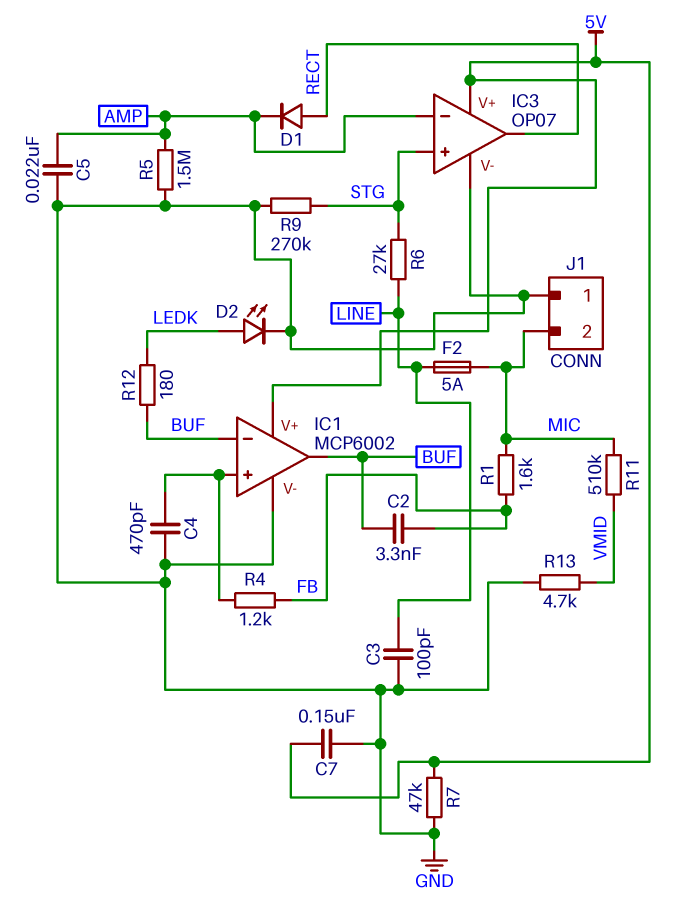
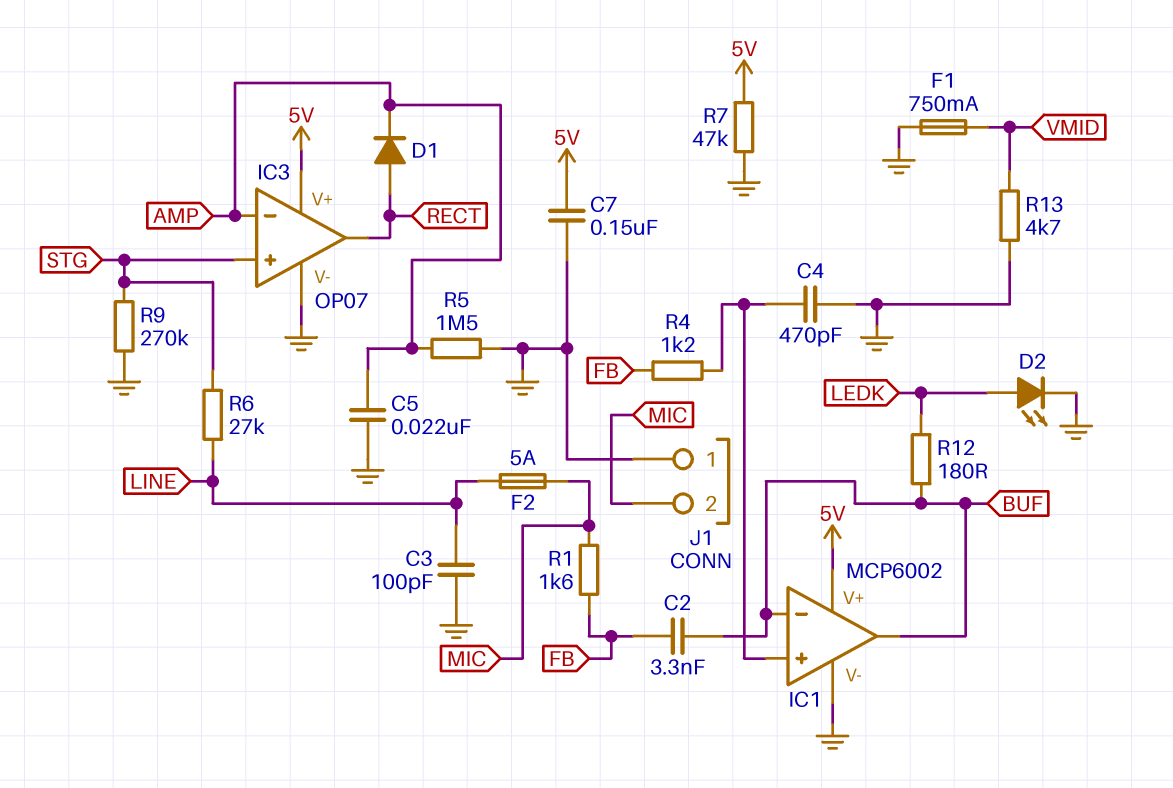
F1: none -> 750mA (GND, VMID)
R11: 510k (MIC, VMID) -> none

